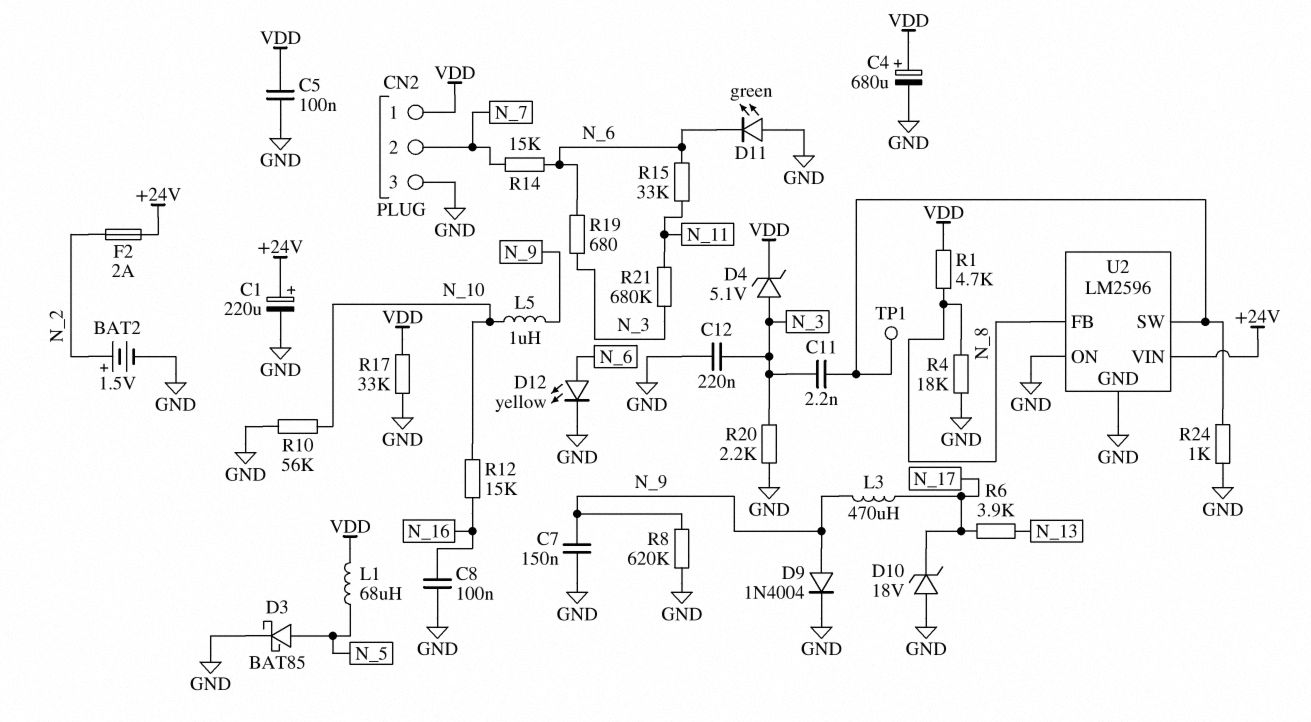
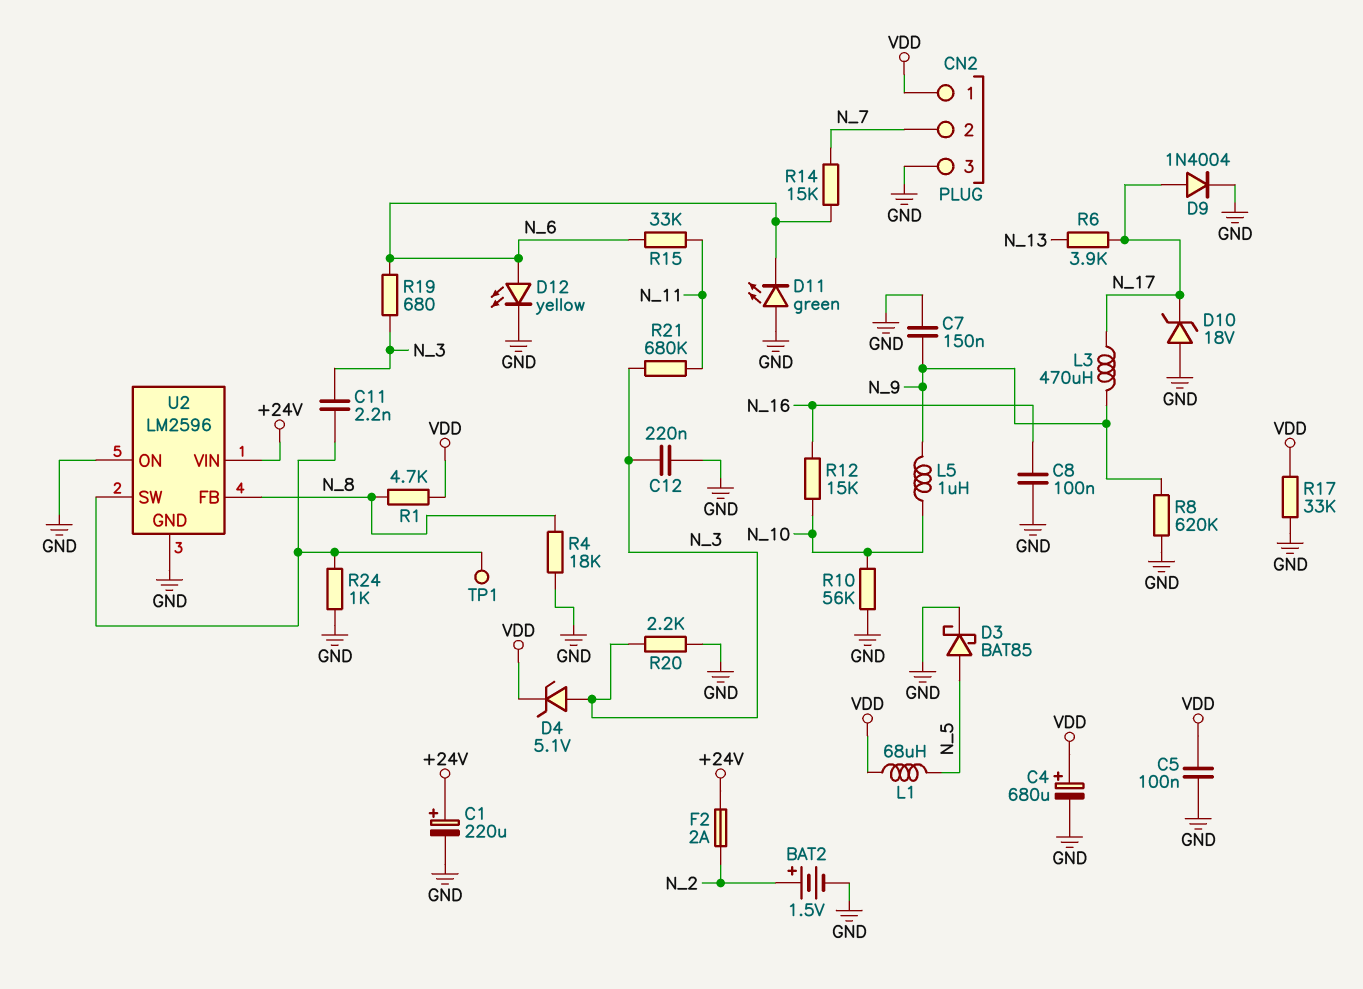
D9: diode 1N4004 (A N_9, K GND) -> diode 1N4004 (A N_17, K GND)

